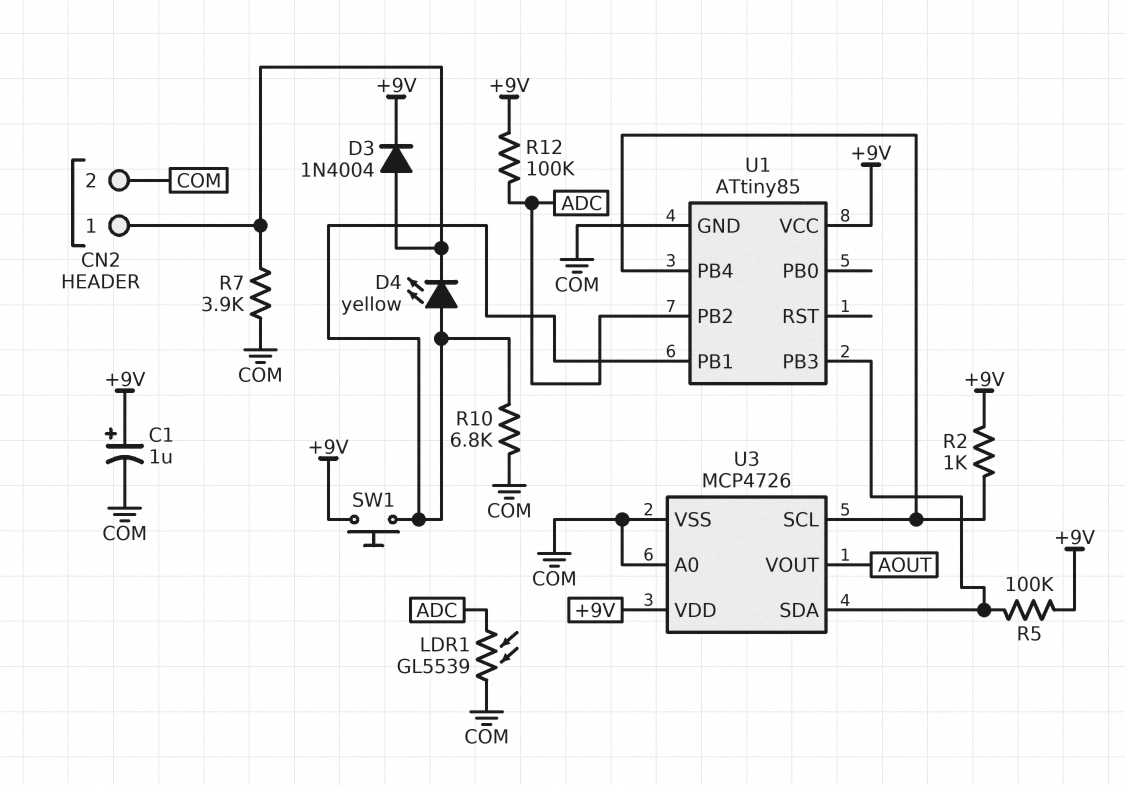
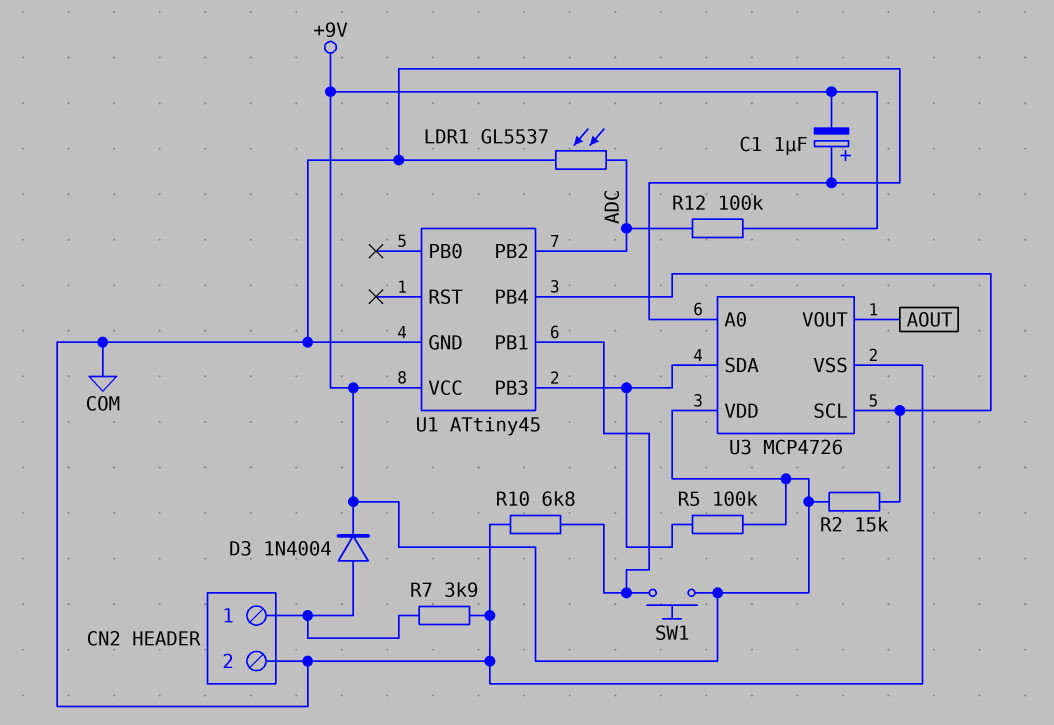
C1: 1uF (plus +9V, minus COM) -> 1uF (plus COM, minus +9V)
D4: LED yellow (A U1/PB1, K CN2/1) -> none
LDR1: GL5539 (ADC, COM) -> GL5537 (ADC, COM)
R2: 1k (+9V, U1/PB4) -> 15k (+9V, U1/PB4)
U1: ATtiny85 -> ATtiny45

